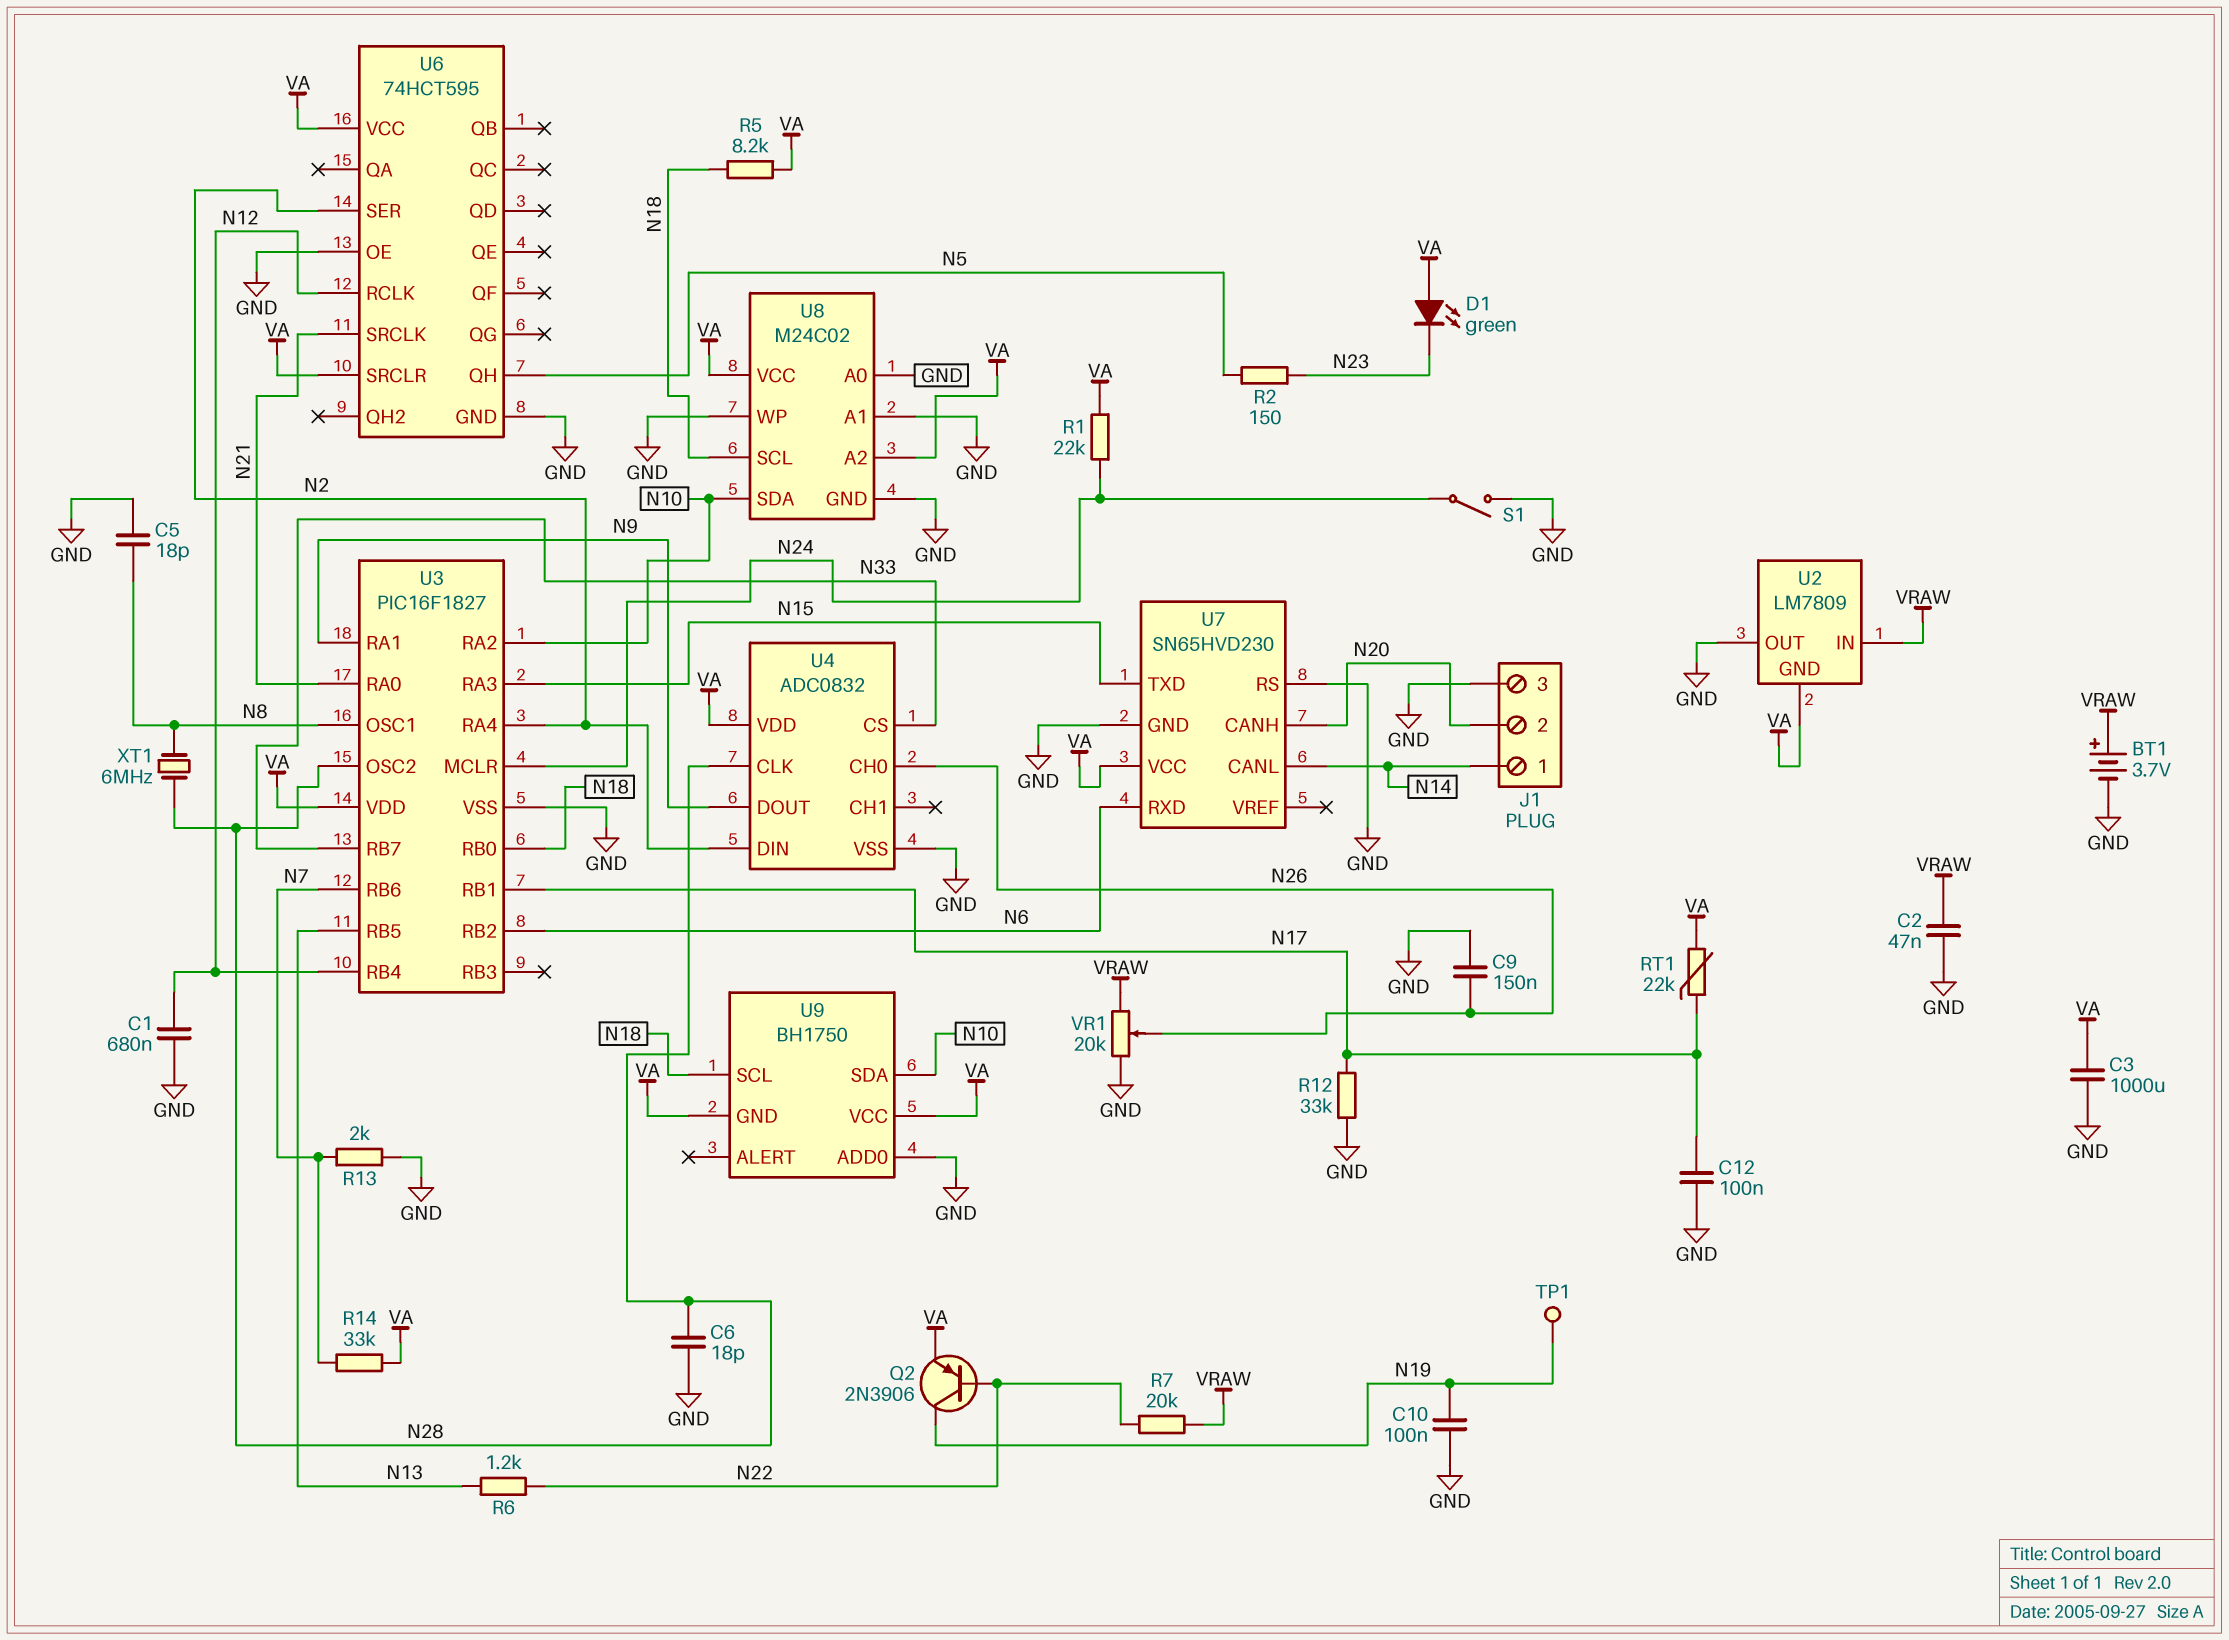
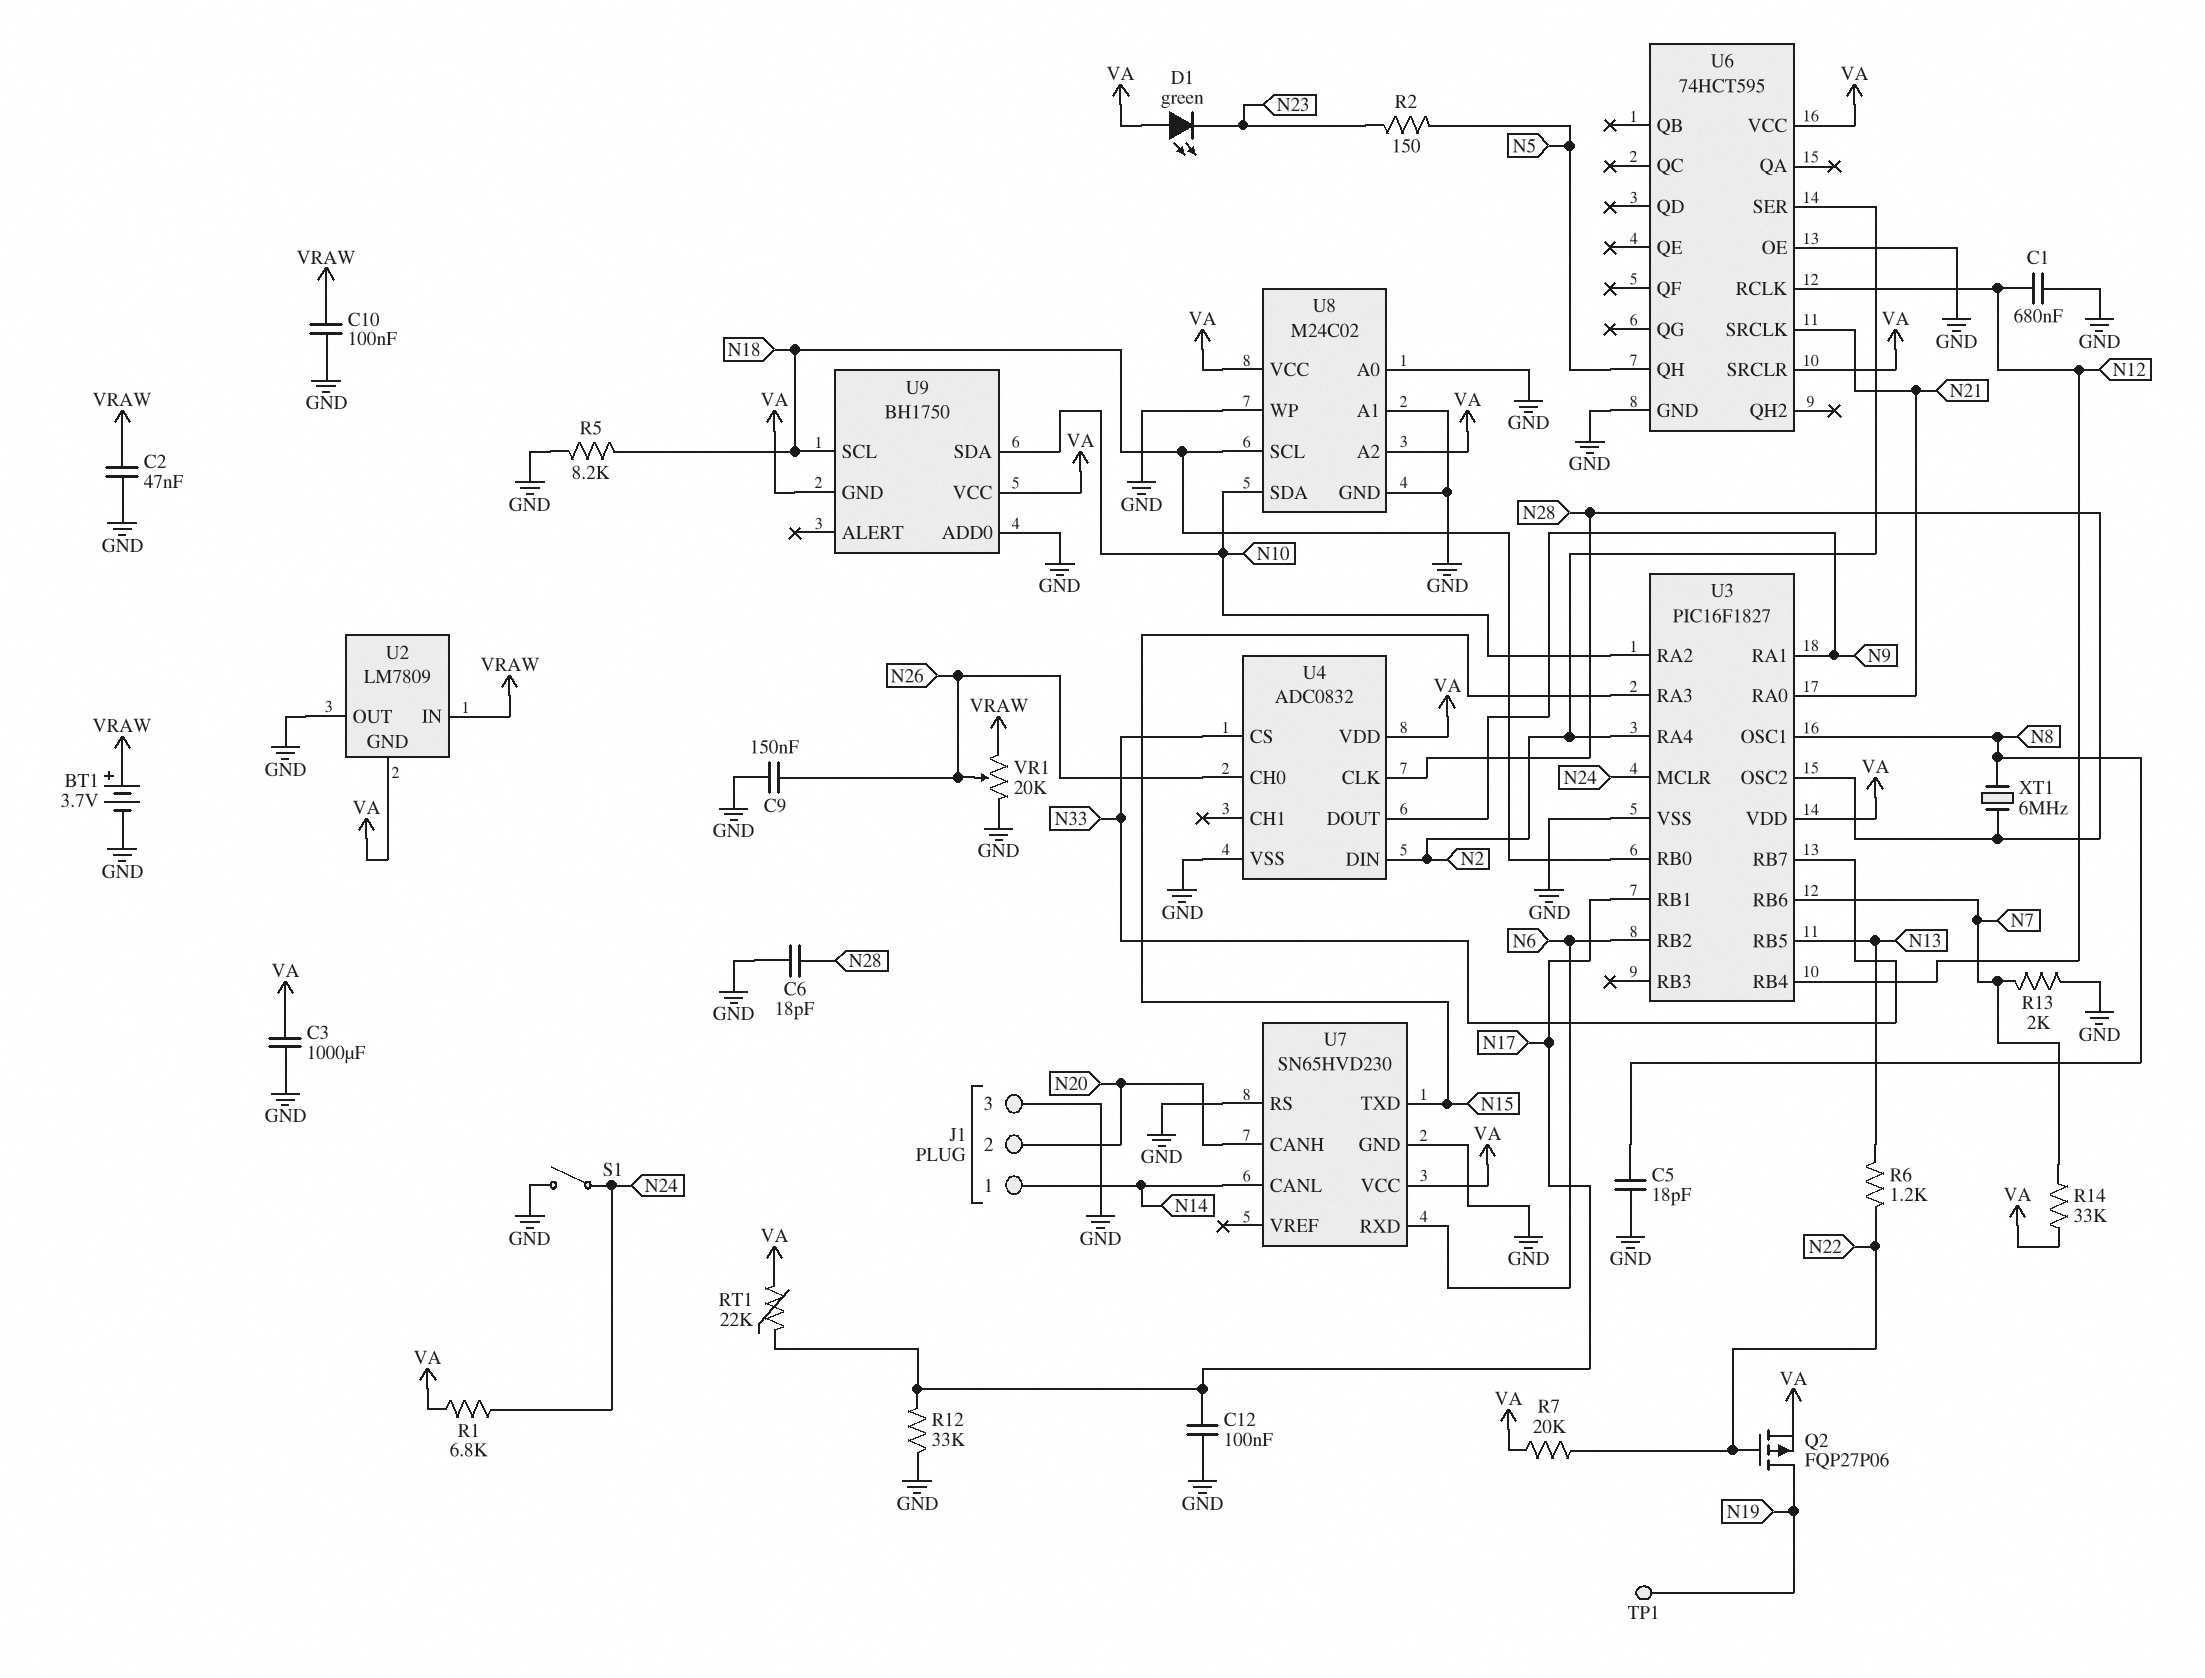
C10: 100nF (GND, N19) -> 100nF (GND, VRAW)
Q2: PNP 2N3906 (B N22, C N19, E VA) -> PMOS FQP27P06 (G N22, D N19, S VA)
R1: 22k (N24, VA) -> 6.8k (N24, VA)
R5: 8.2k (N18, VA) -> 8.2k (GND, N18)
R7: 20k (N22, VRAW) -> 20k (N22, VA)

